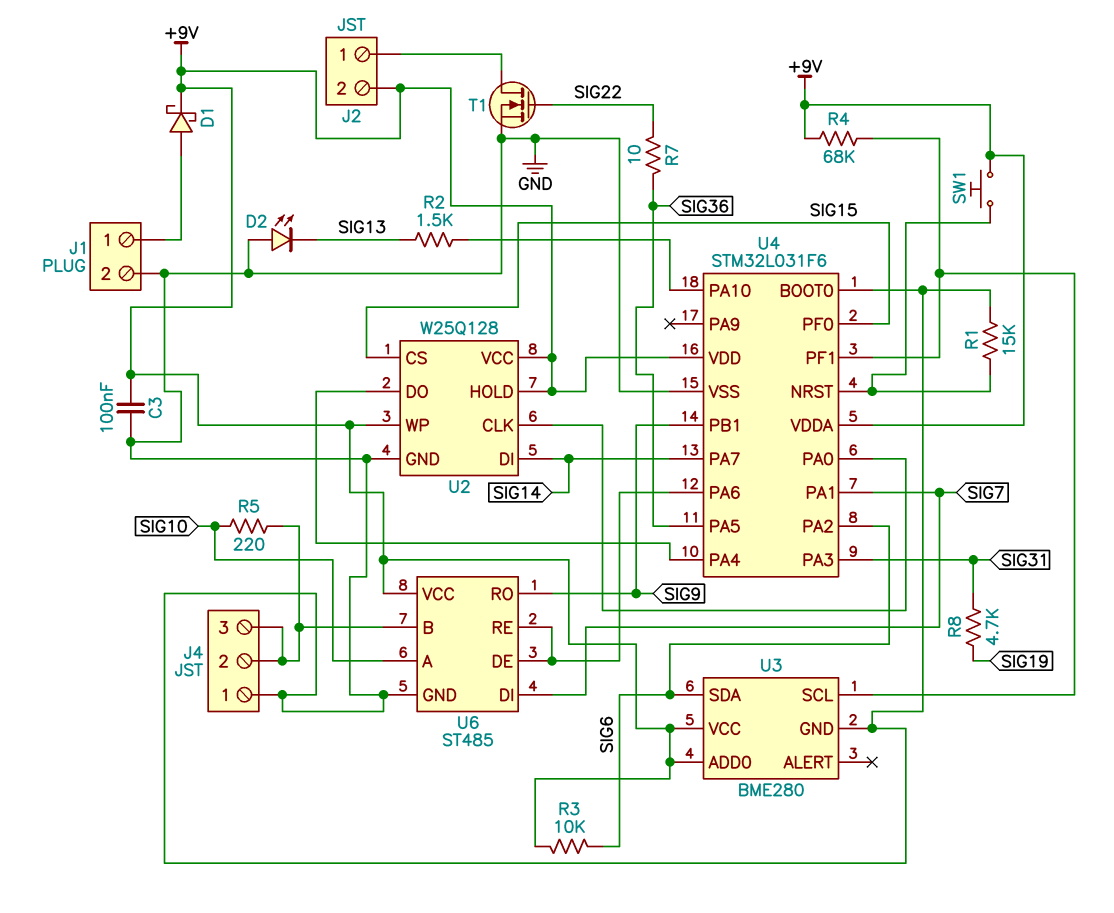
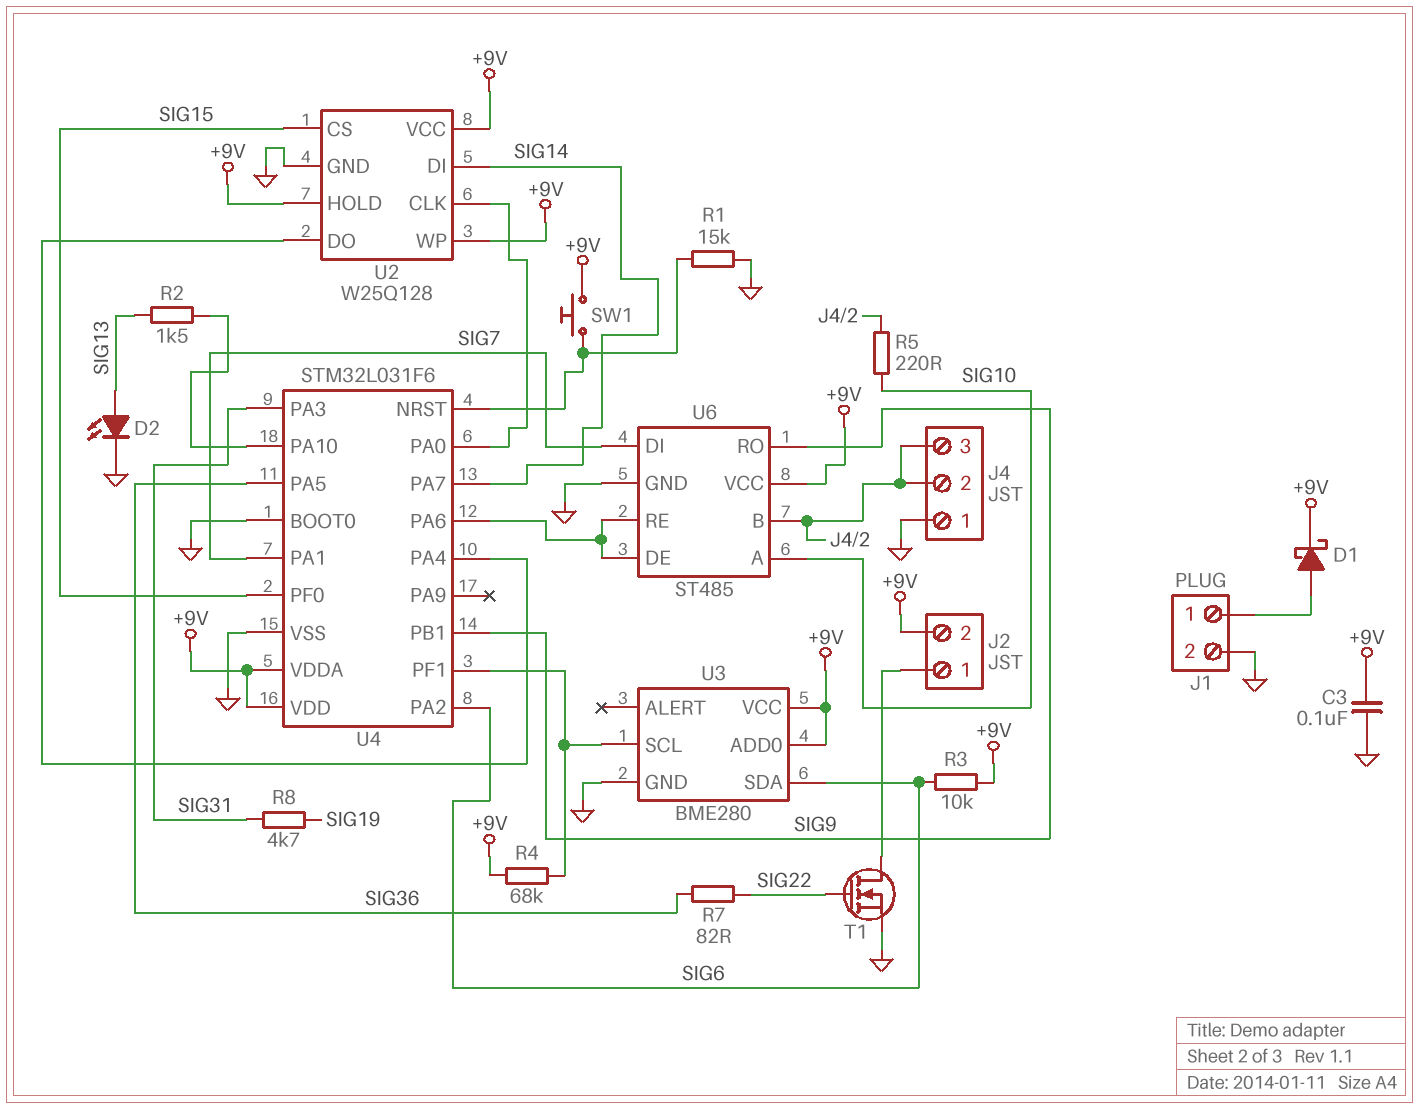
D2: LED (A GND, K SIG13) -> LED (A SIG13, K GND)
R7: 10 (SIG22, SIG36) -> 82 (SIG22, SIG36)

